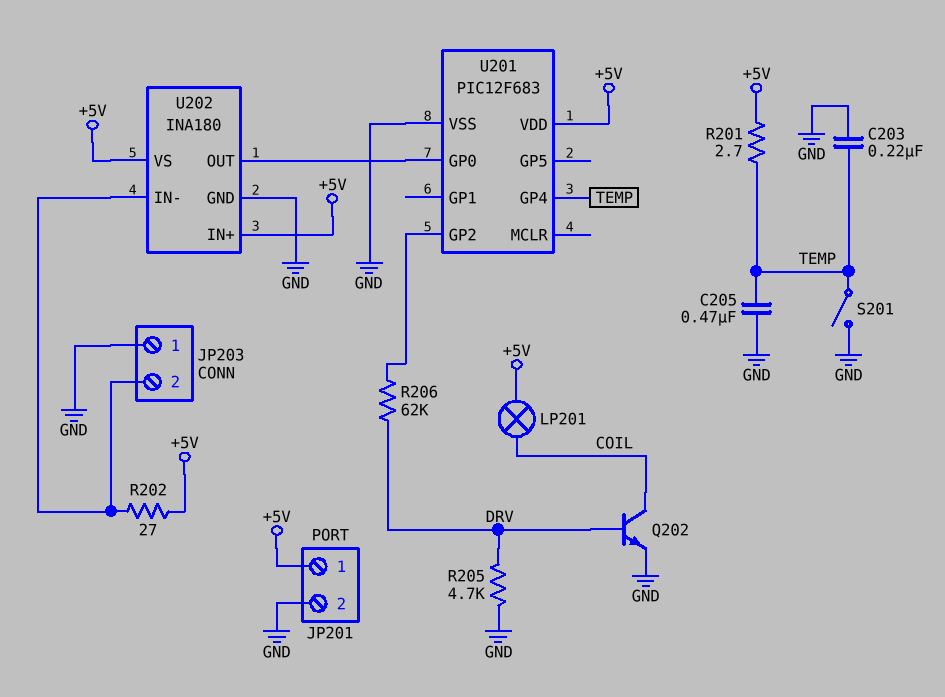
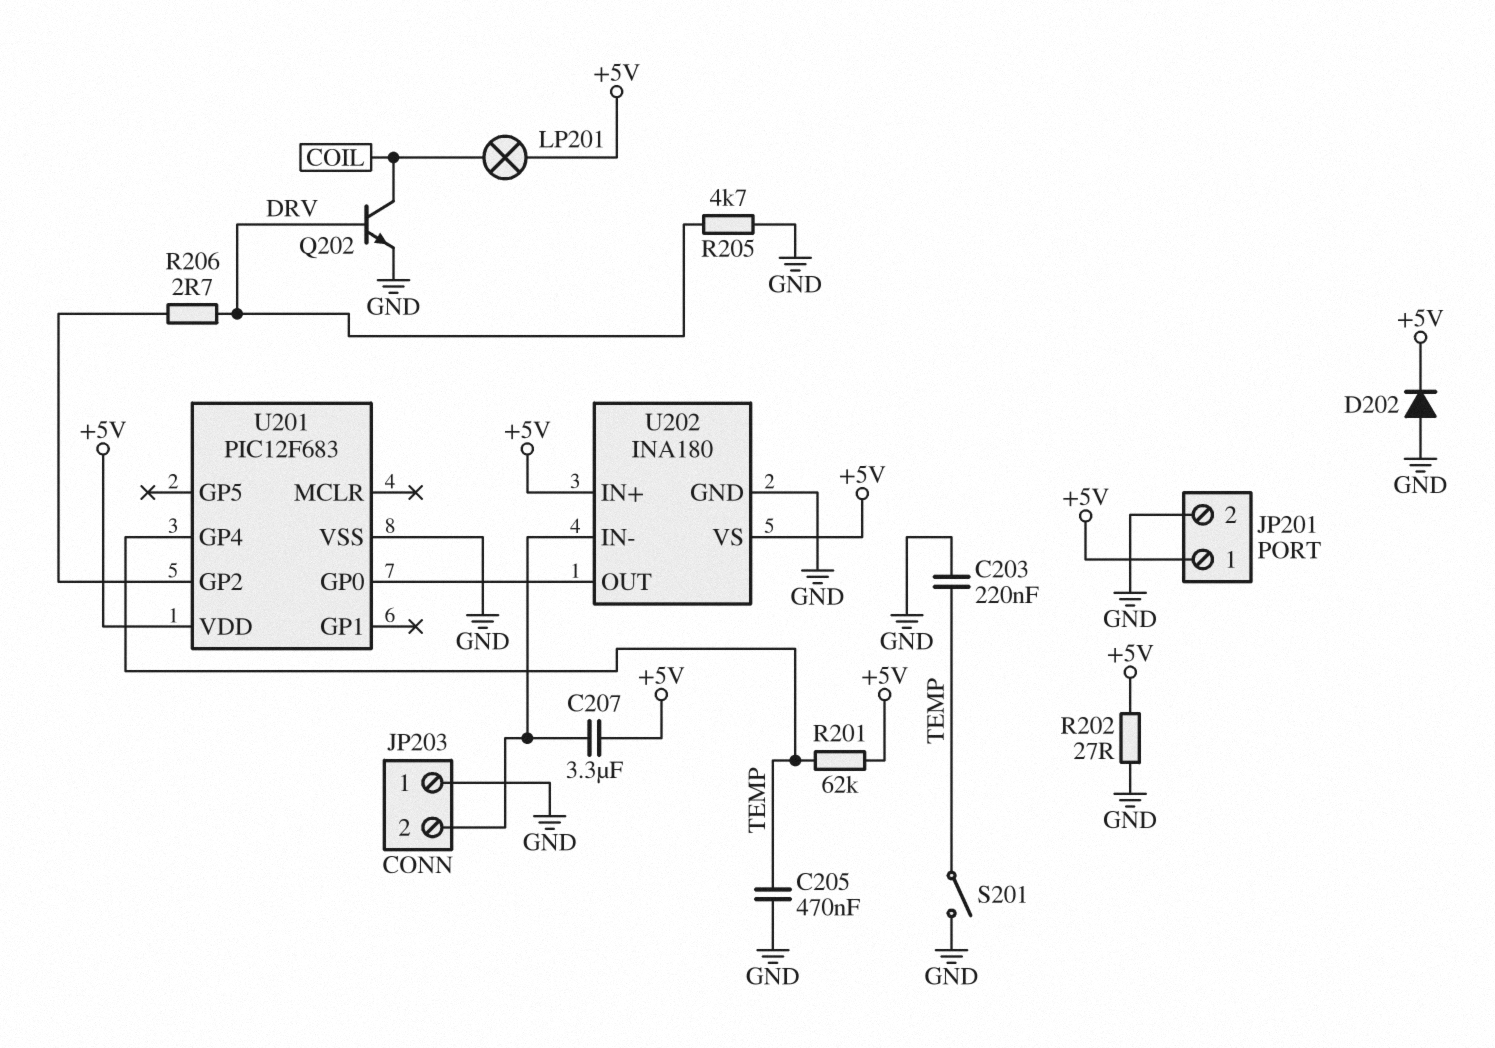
C207: none -> 3.3uF (+5V, JP203/2)
D202: none -> diode (A GND, K +5V)
R201: 2.7 (+5V, TEMP) -> 62k (+5V, TEMP)
R202: 27 (+5V, JP203/2) -> 27 (+5V, GND)
R206: 62k (DRV, U201/GP2) -> 2.7 (DRV, U201/GP2)

